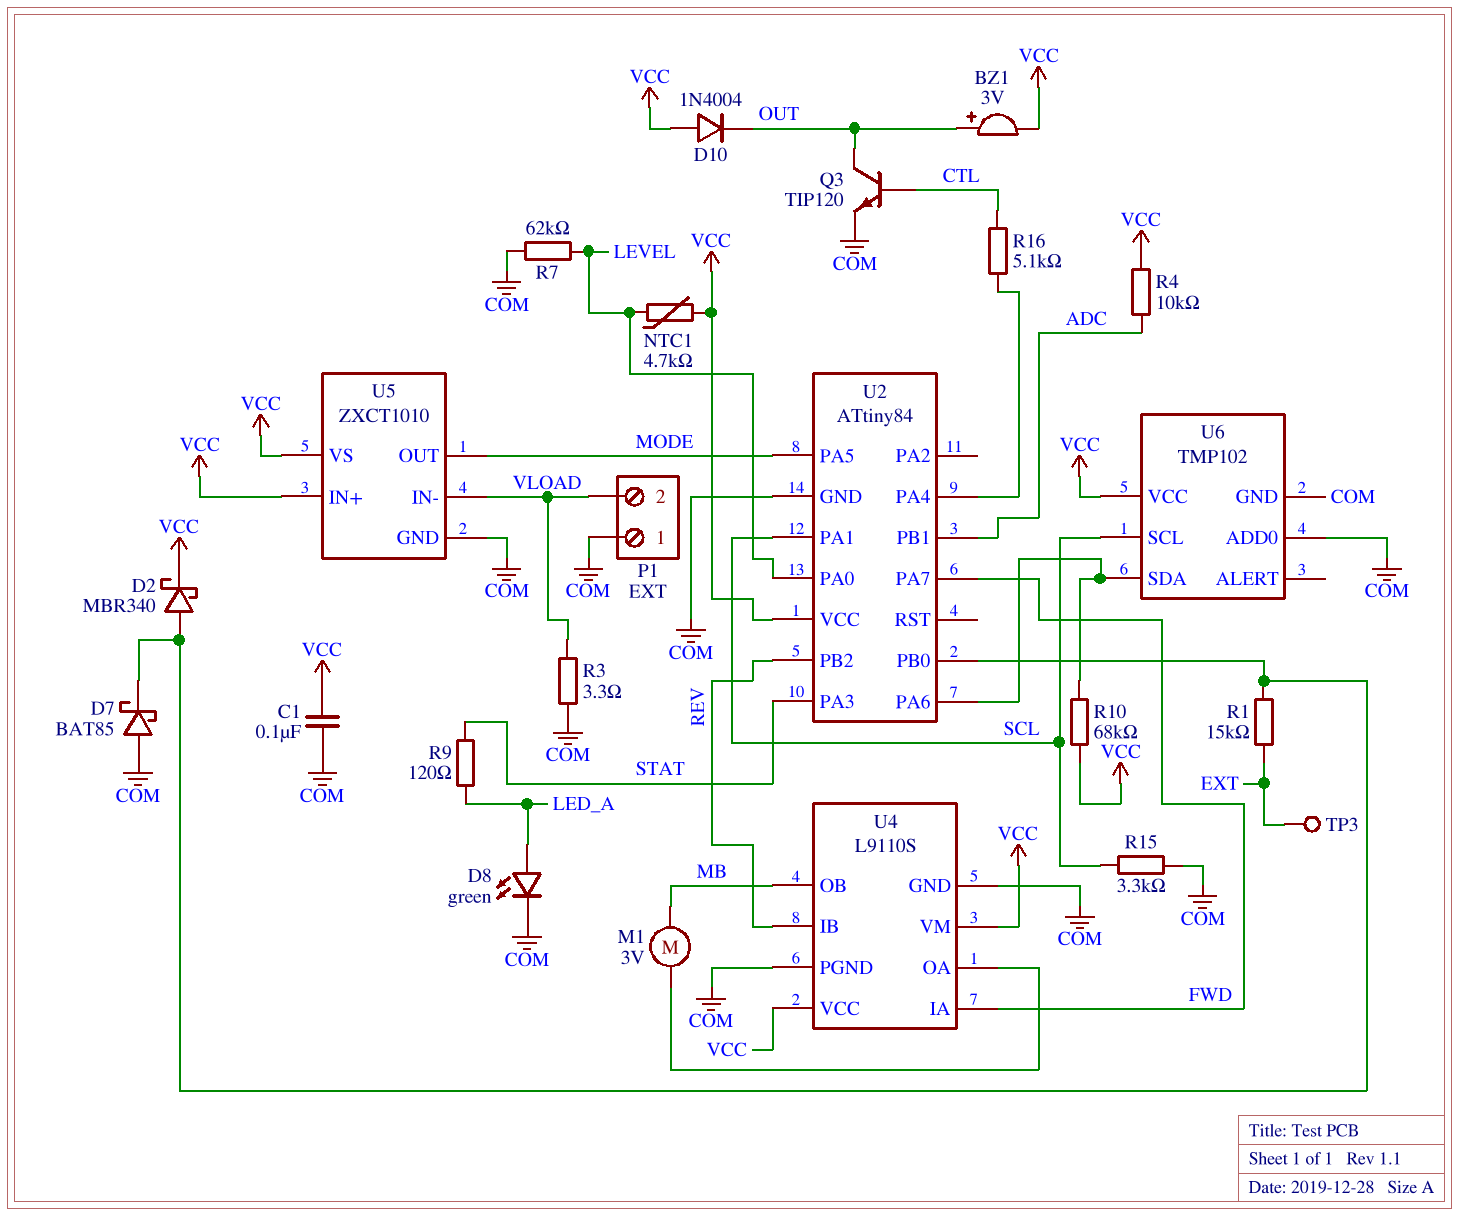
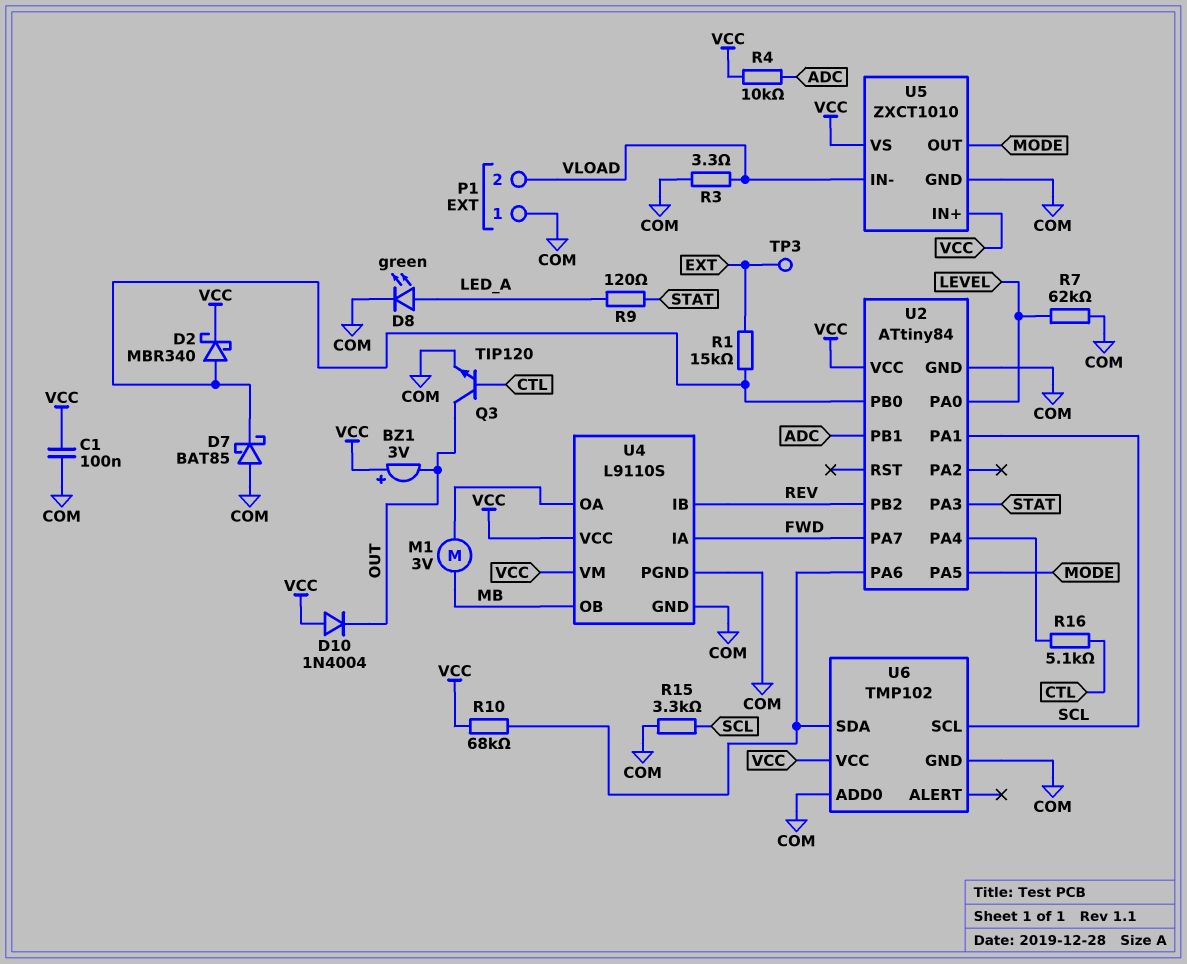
BZ1: buzzer 3V (plus OUT, minus VCC) -> buzzer 3V (plus VCC, minus OUT)
NTC1: 4.7k (LEVEL, VCC) -> none

